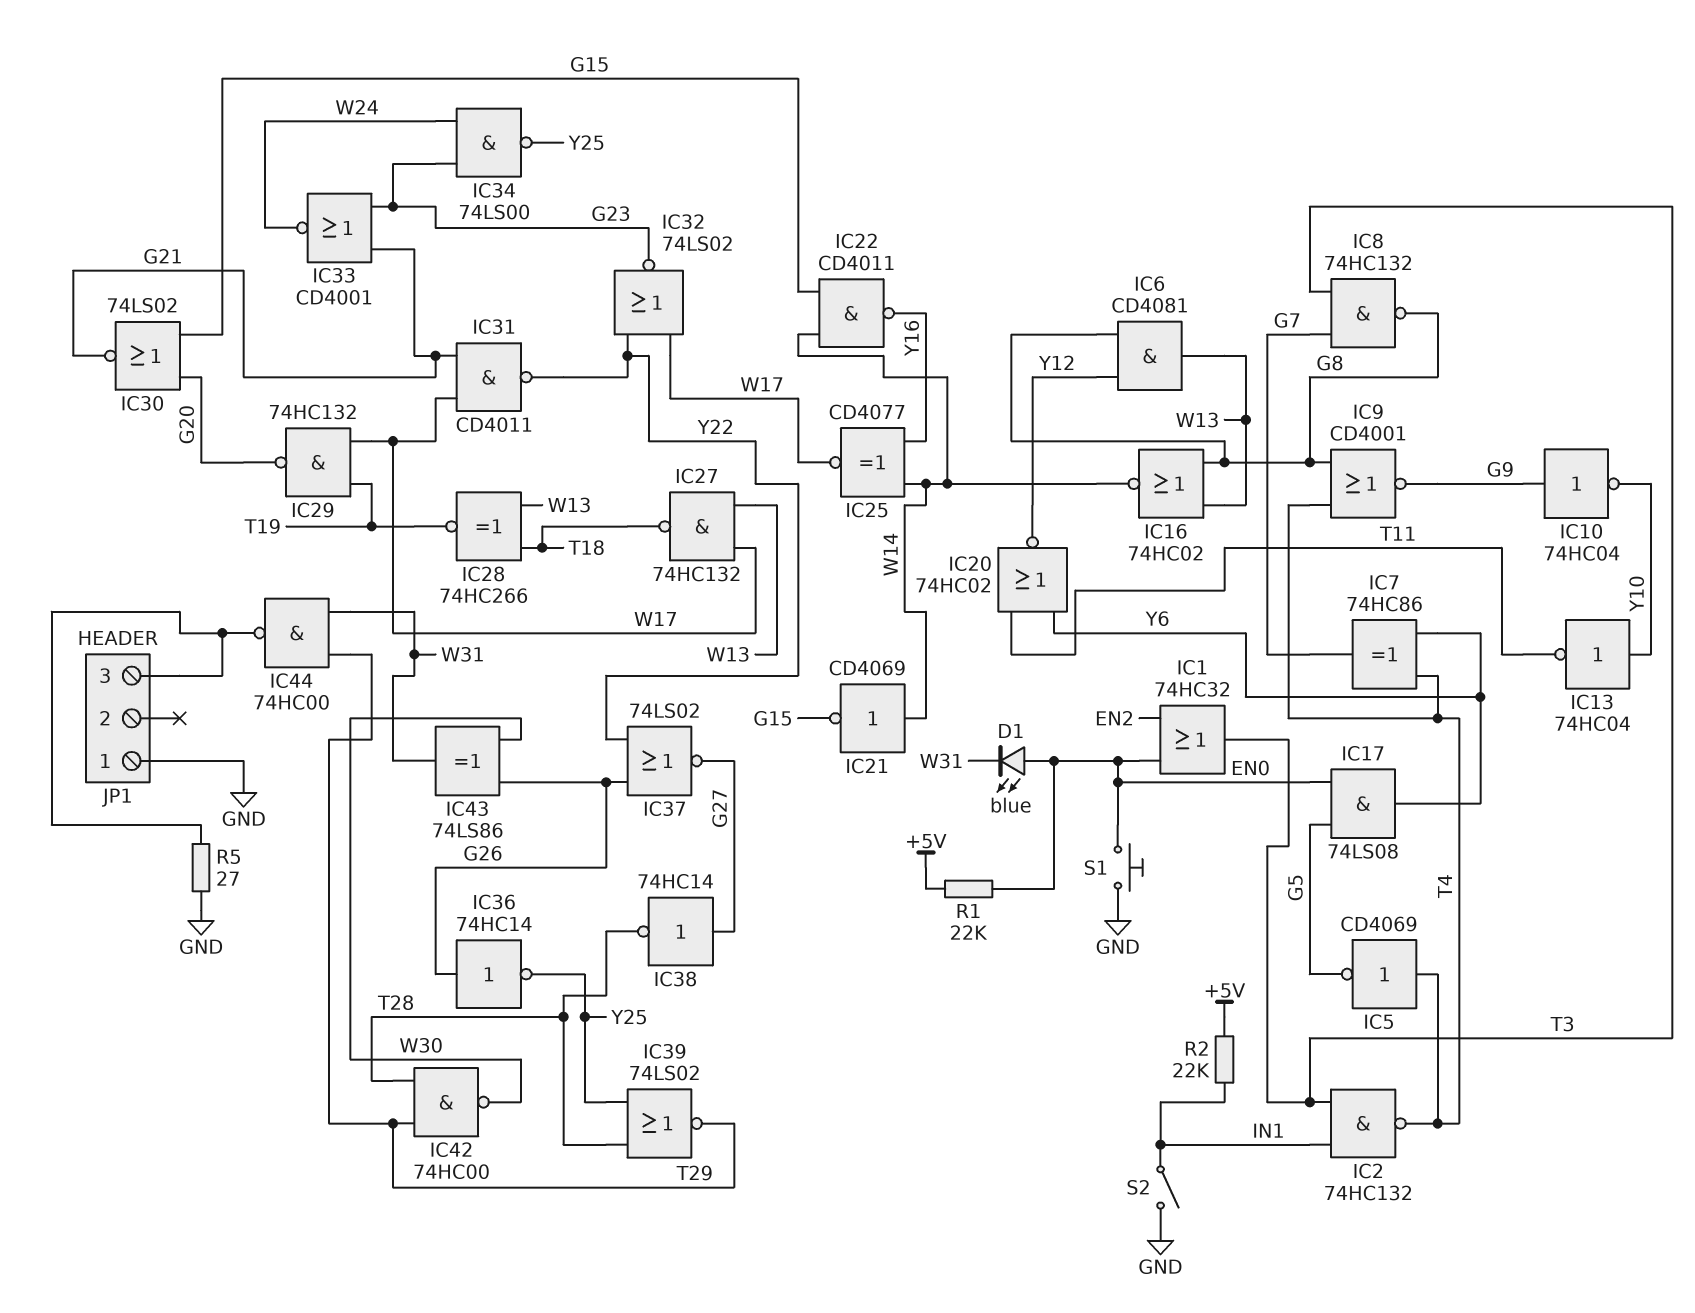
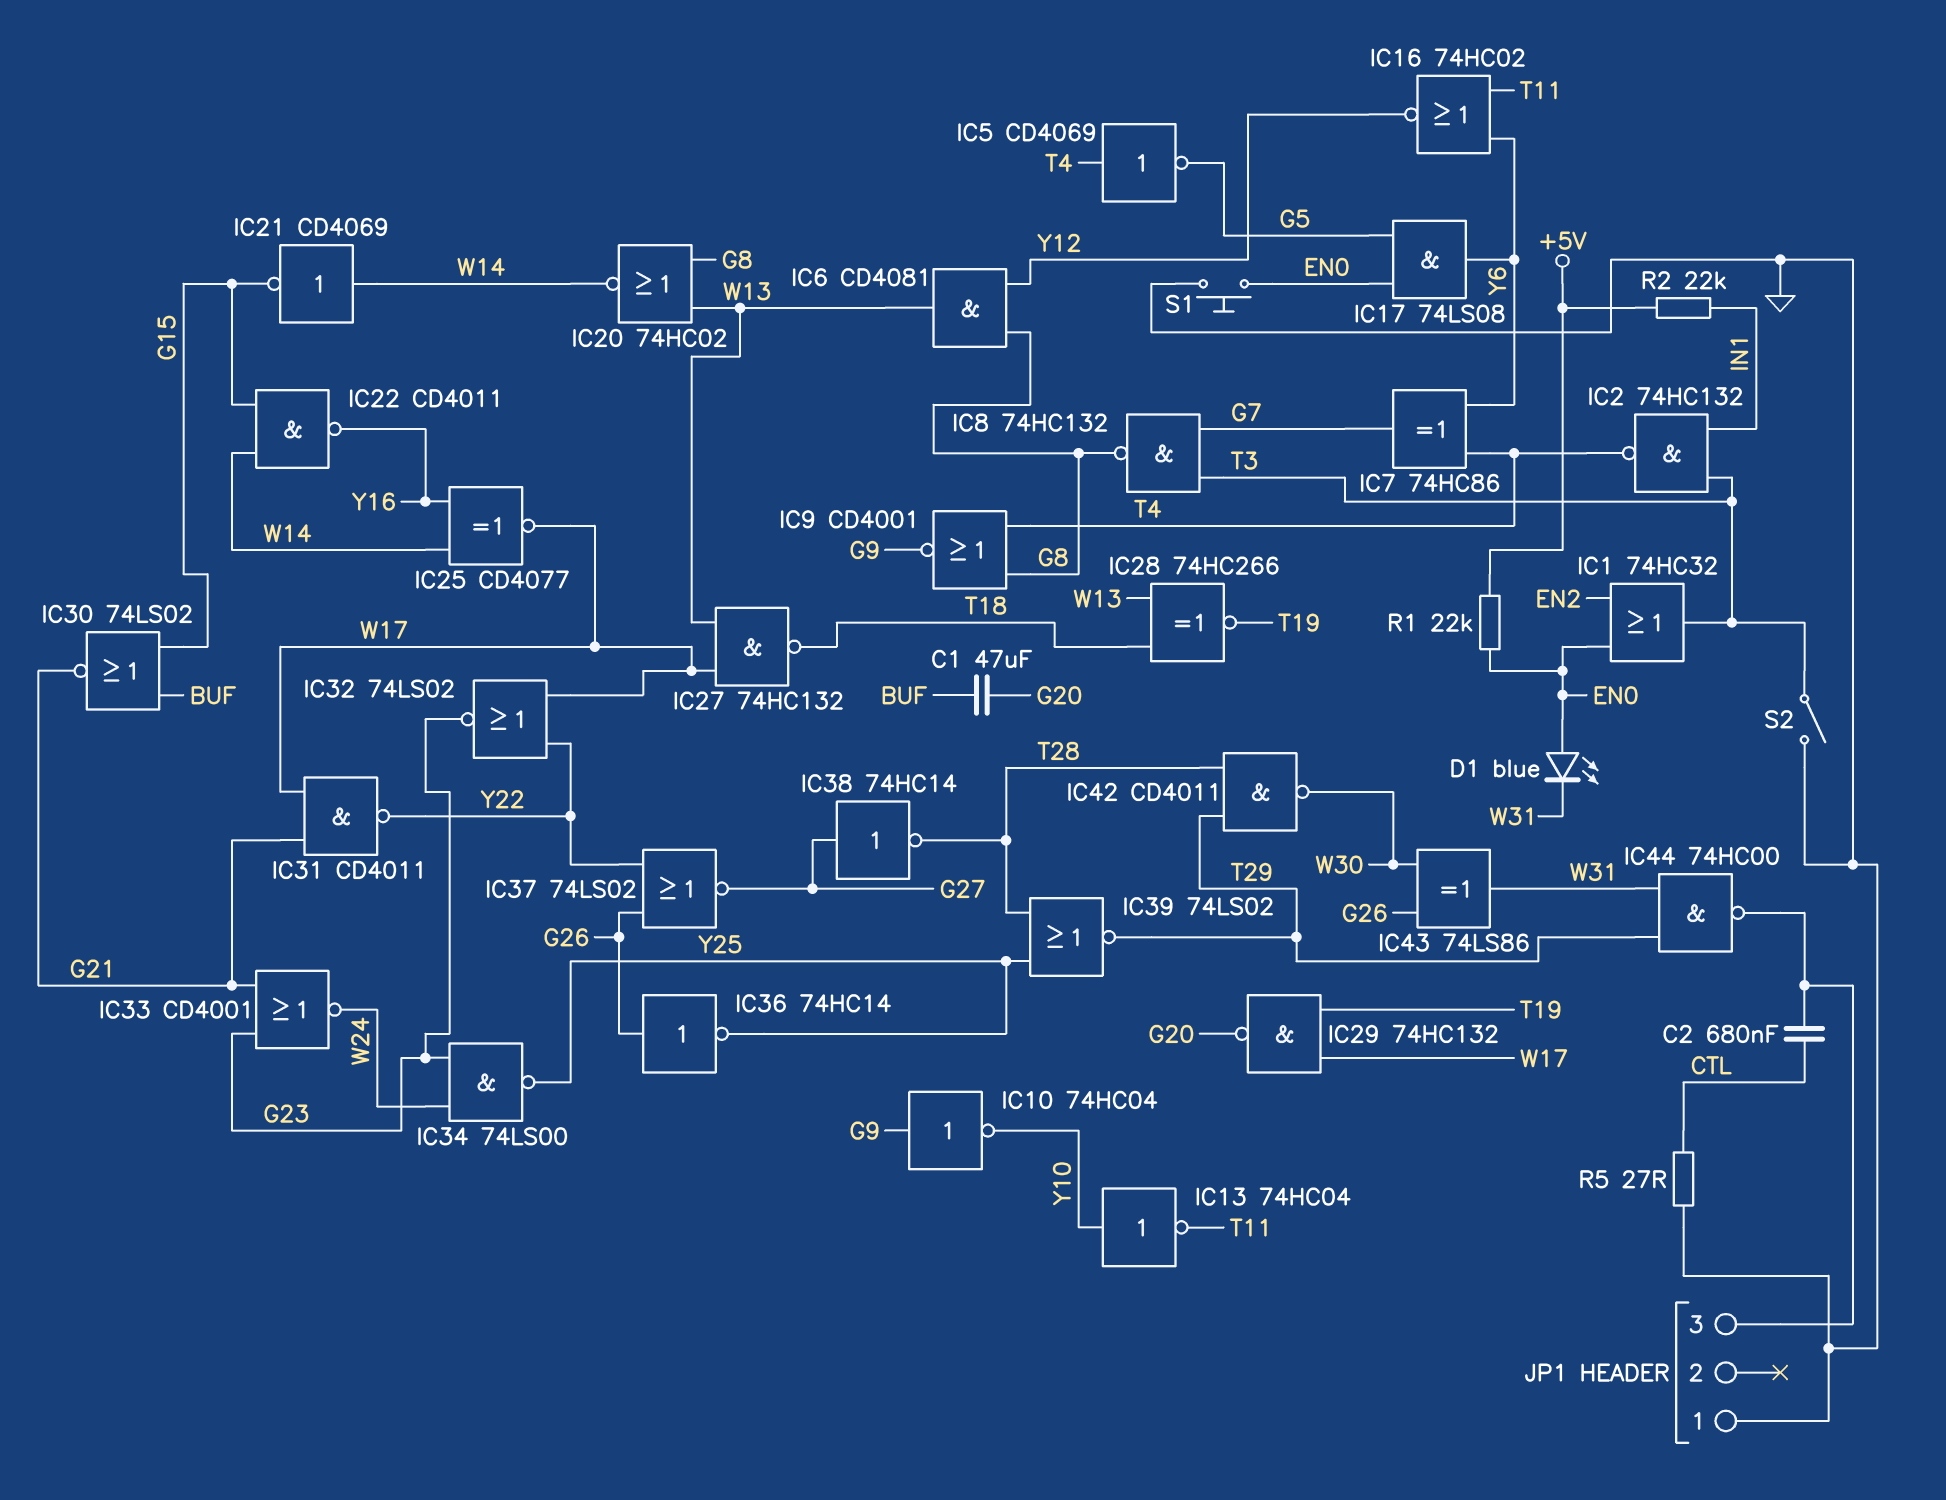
C1: none -> 47uF (BUF, G20)
C2: none -> 680nF (CTL, JP1/3)
IC16: NOR 74HC02 (in G8, in W13, out W14) -> NOR 74HC02 (in T11, in Y6, out Y12)
IC20: NOR 74HC02 (in T11, in Y6, out Y12) -> NOR 74HC02 (in G8, in W13, out W14)
IC30: NOR 74LS02 (in G15, in G20, out G21) -> NOR 74LS02 (in BUF, in G15, out G21)
IC42: NAND 74HC00 (in T28, in T29, out W30) -> NAND CD4011 (in T28, in T29, out W30)
R5: 27 (GND, JP1/3) -> 27 (CTL, GND)
S2: switch (GND, IN1) -> switch (GND, T3)

